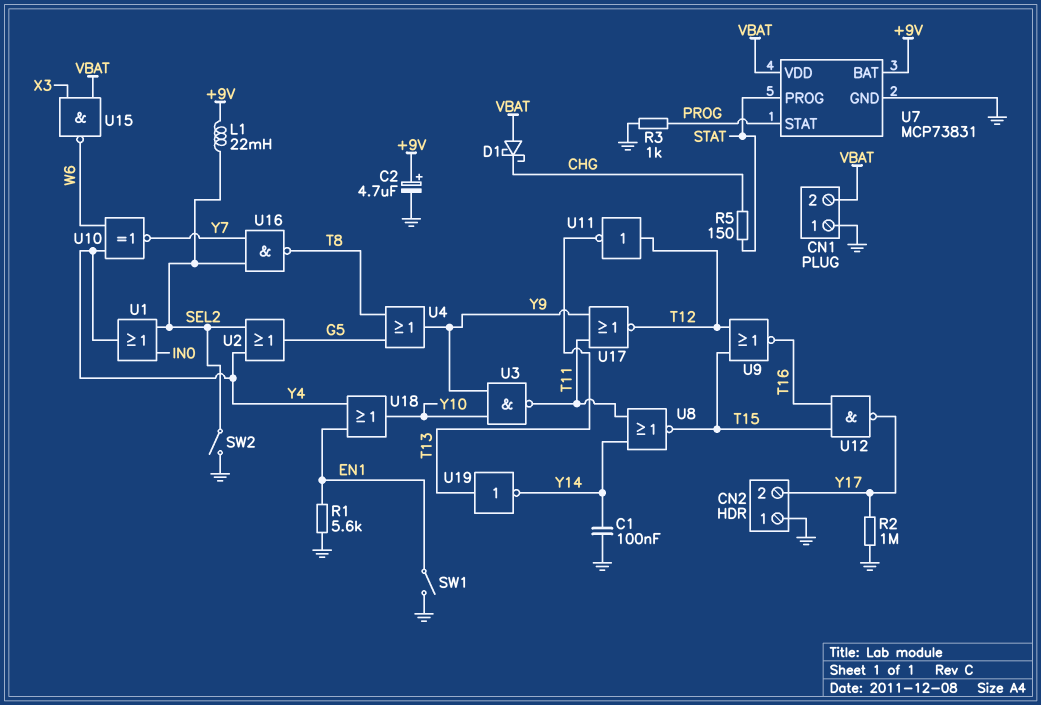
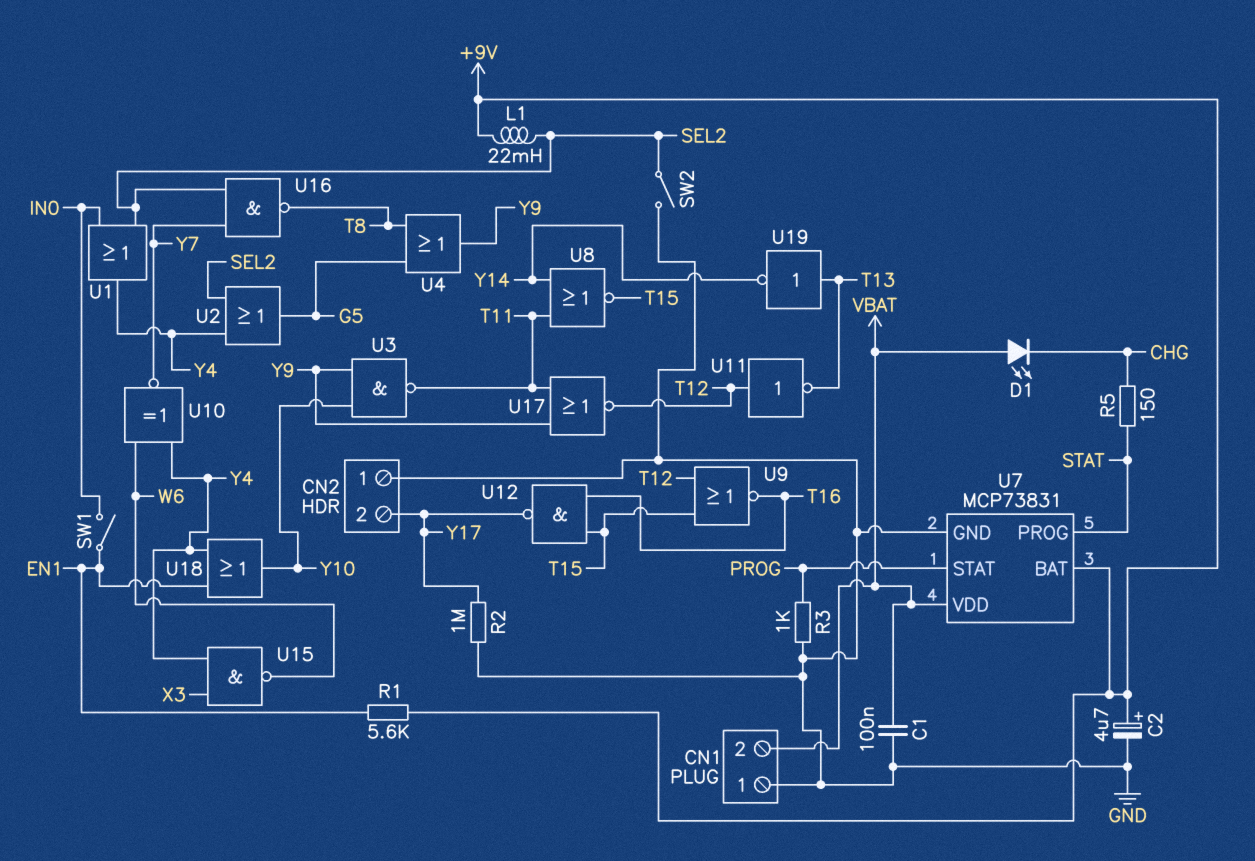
C1: 100nF (GND, Y14) -> 100nF (GND, VBAT)
D1: schottky (A VBAT, K CHG) -> LED (A VBAT, K CHG)
R1: 5.6k (EN1, GND) -> 5.6k (+9V, EN1)
SW1: switch (EN1, GND) -> switch (EN1, IN0)
U15: NAND (in VBAT, in X3, out W6) -> NAND (in X3, in Y4, out W6)

